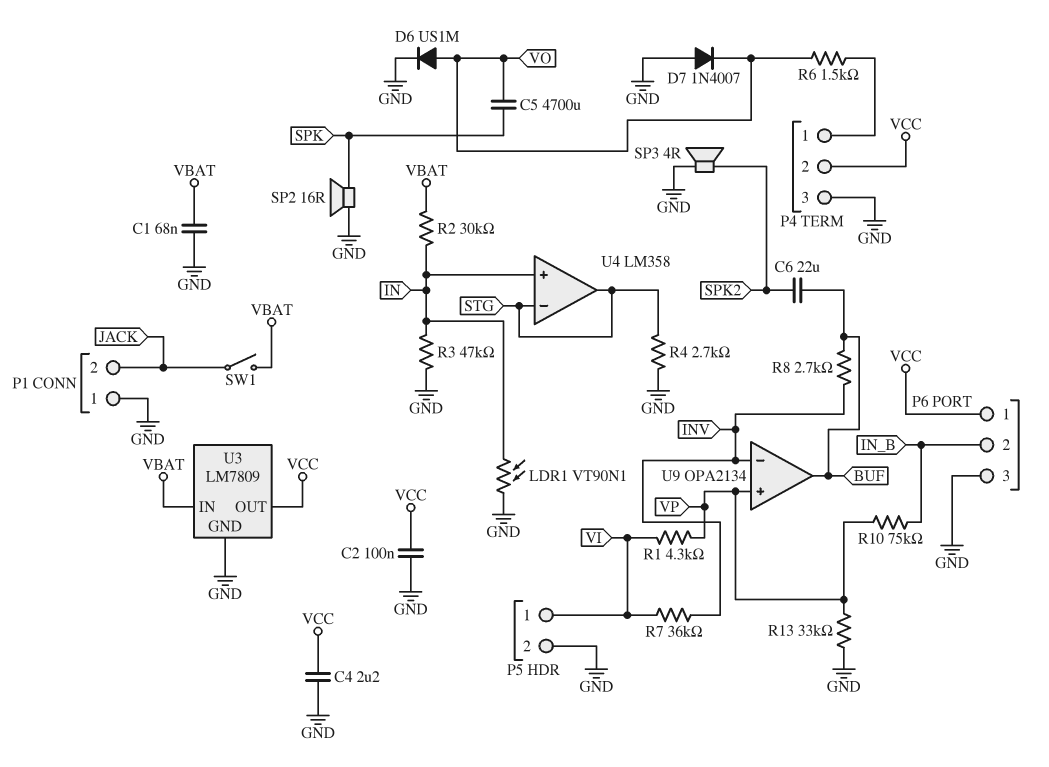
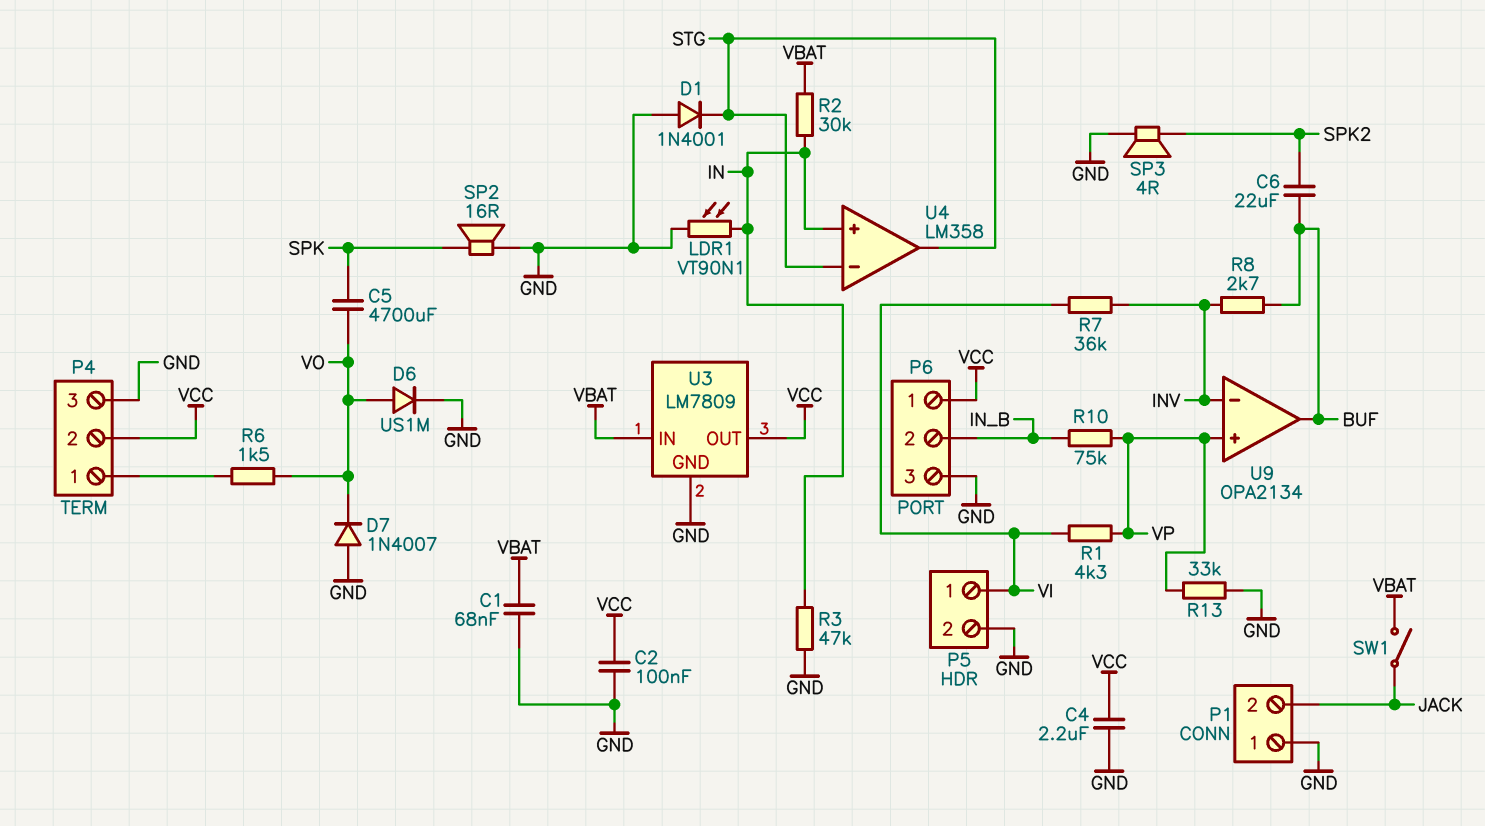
D1: none -> diode 1N4001 (A GND, K STG)
R4: 2.7k (GND, STG) -> none

